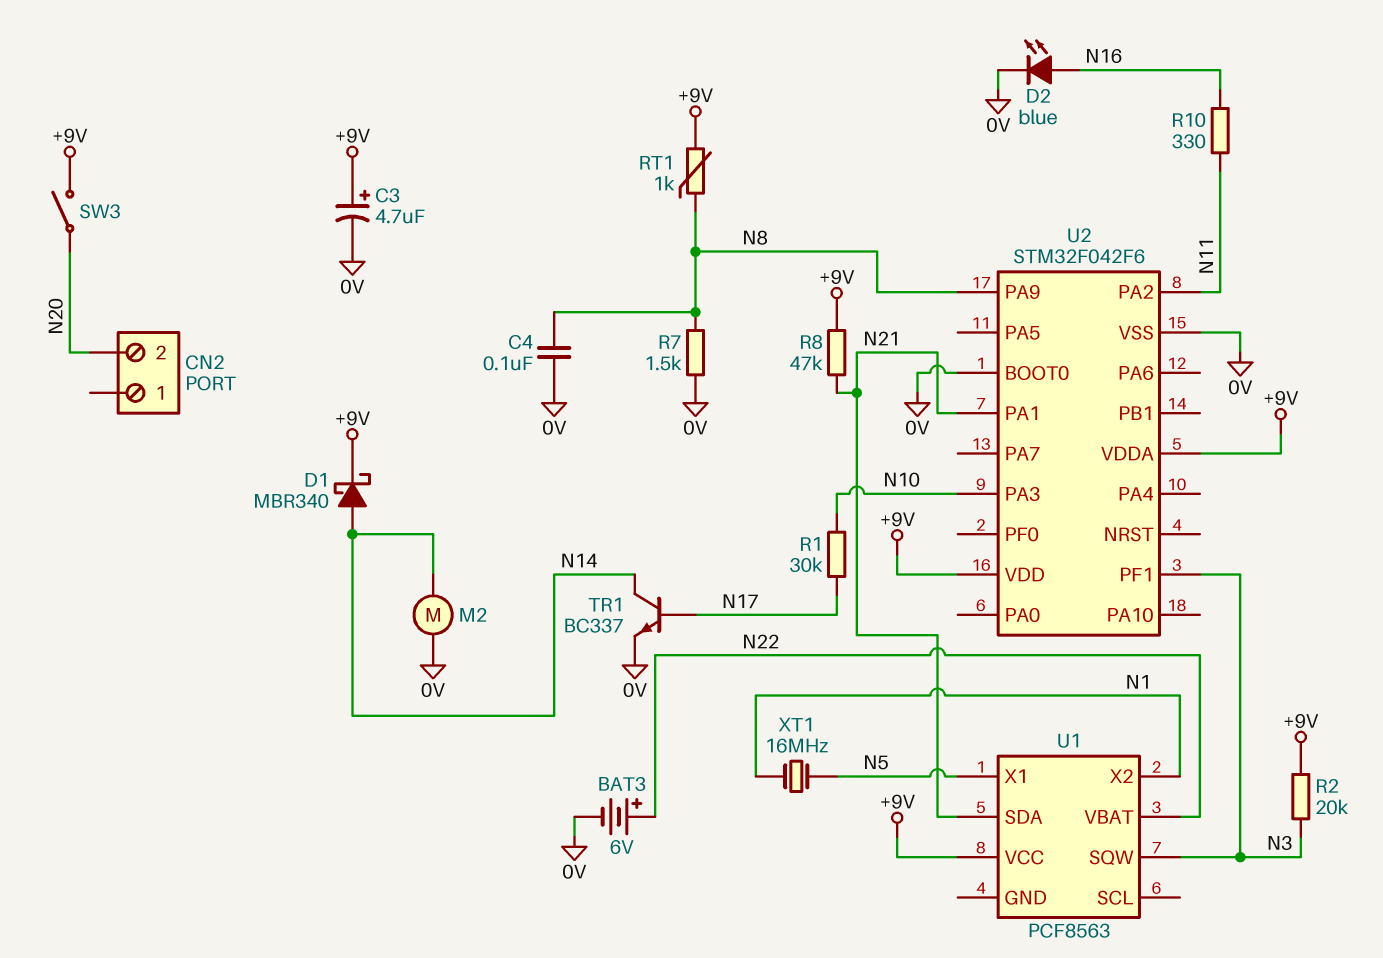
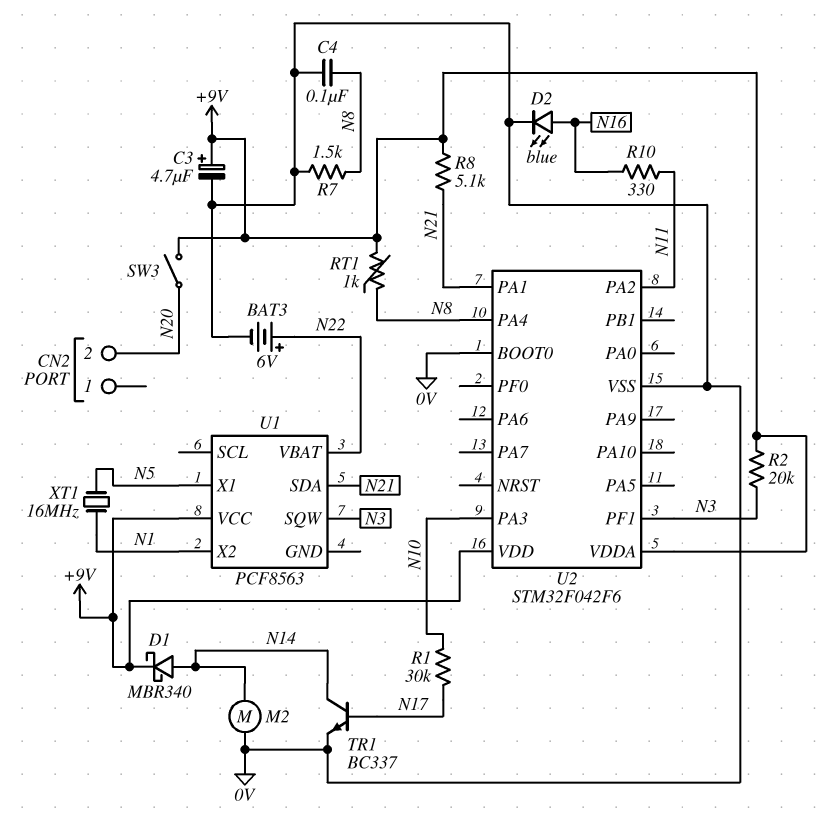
R8: 47k (+9V, N21) -> 5.1k (+9V, N21)
U2 pin PA4: none -> N8
U2 pin PA9: N8 -> none

